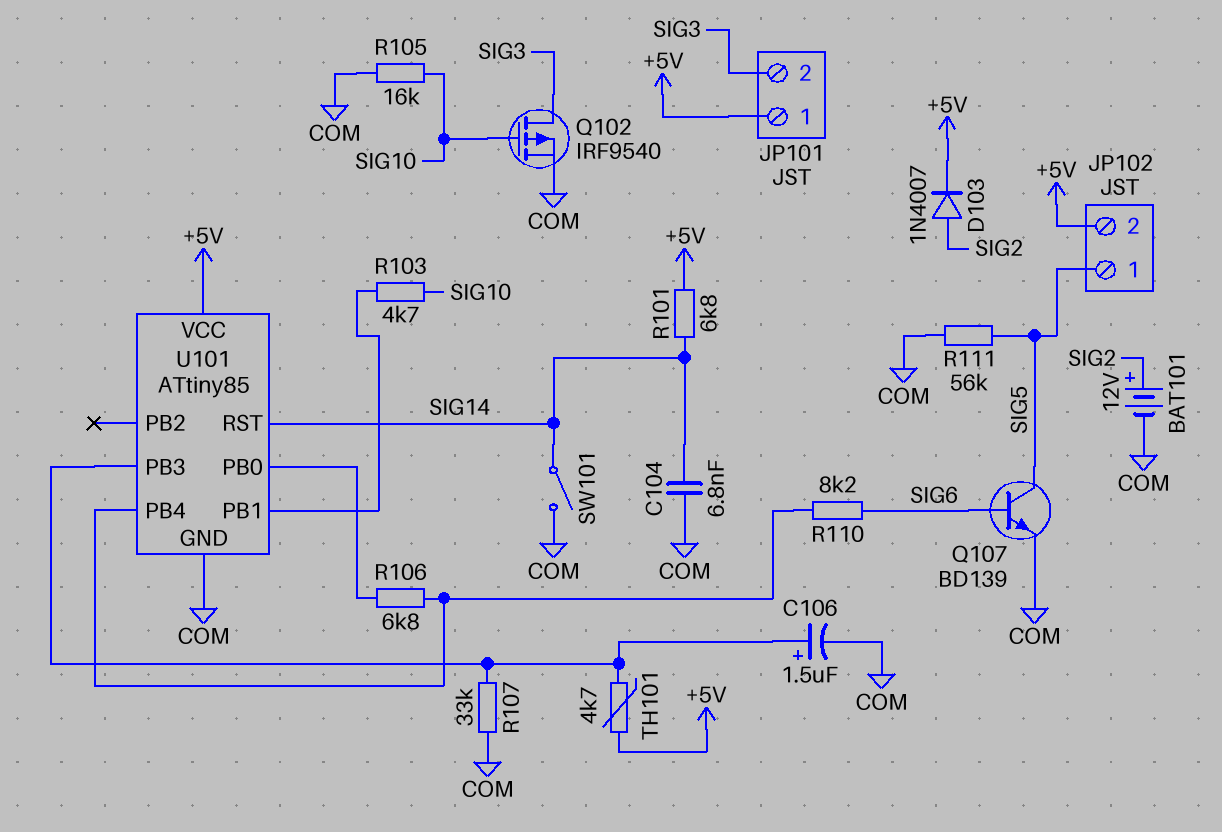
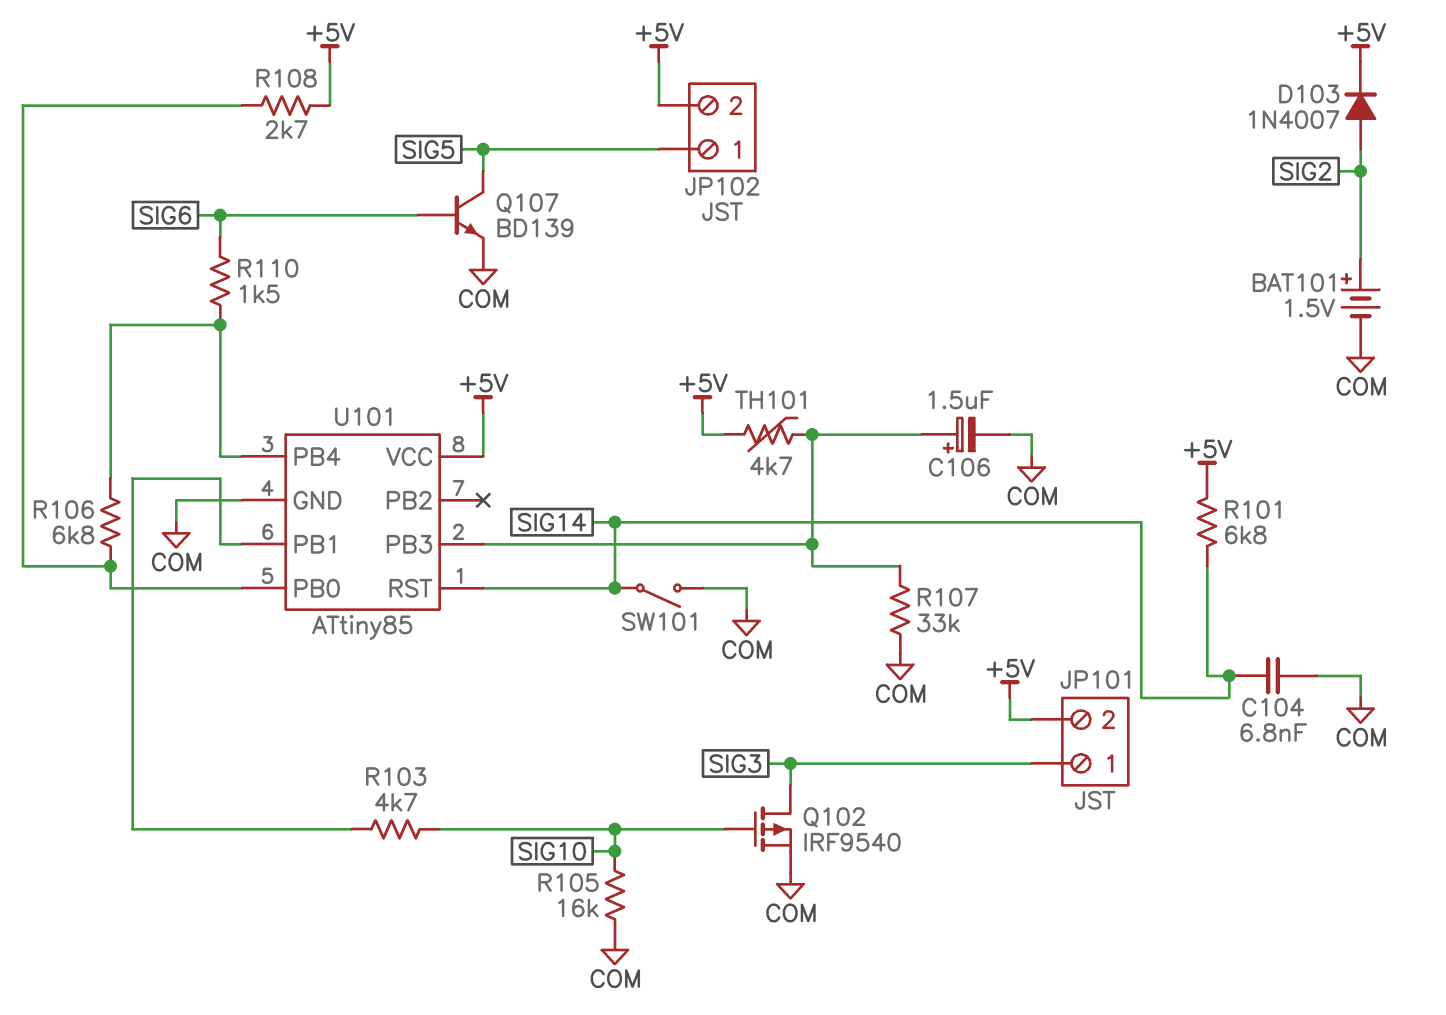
BAT101: 12V (plus SIG2, minus COM) -> 1.5V (plus SIG2, minus COM)
JP101 pin 1: +5V -> SIG3
JP101 pin 2: SIG3 -> +5V
R108: none -> 2.7k (+5V, U101/PB0)
R110: 8.2k (SIG6, U101/PB4) -> 1.5k (SIG6, U101/PB4)
R111: 56k (COM, SIG5) -> none

